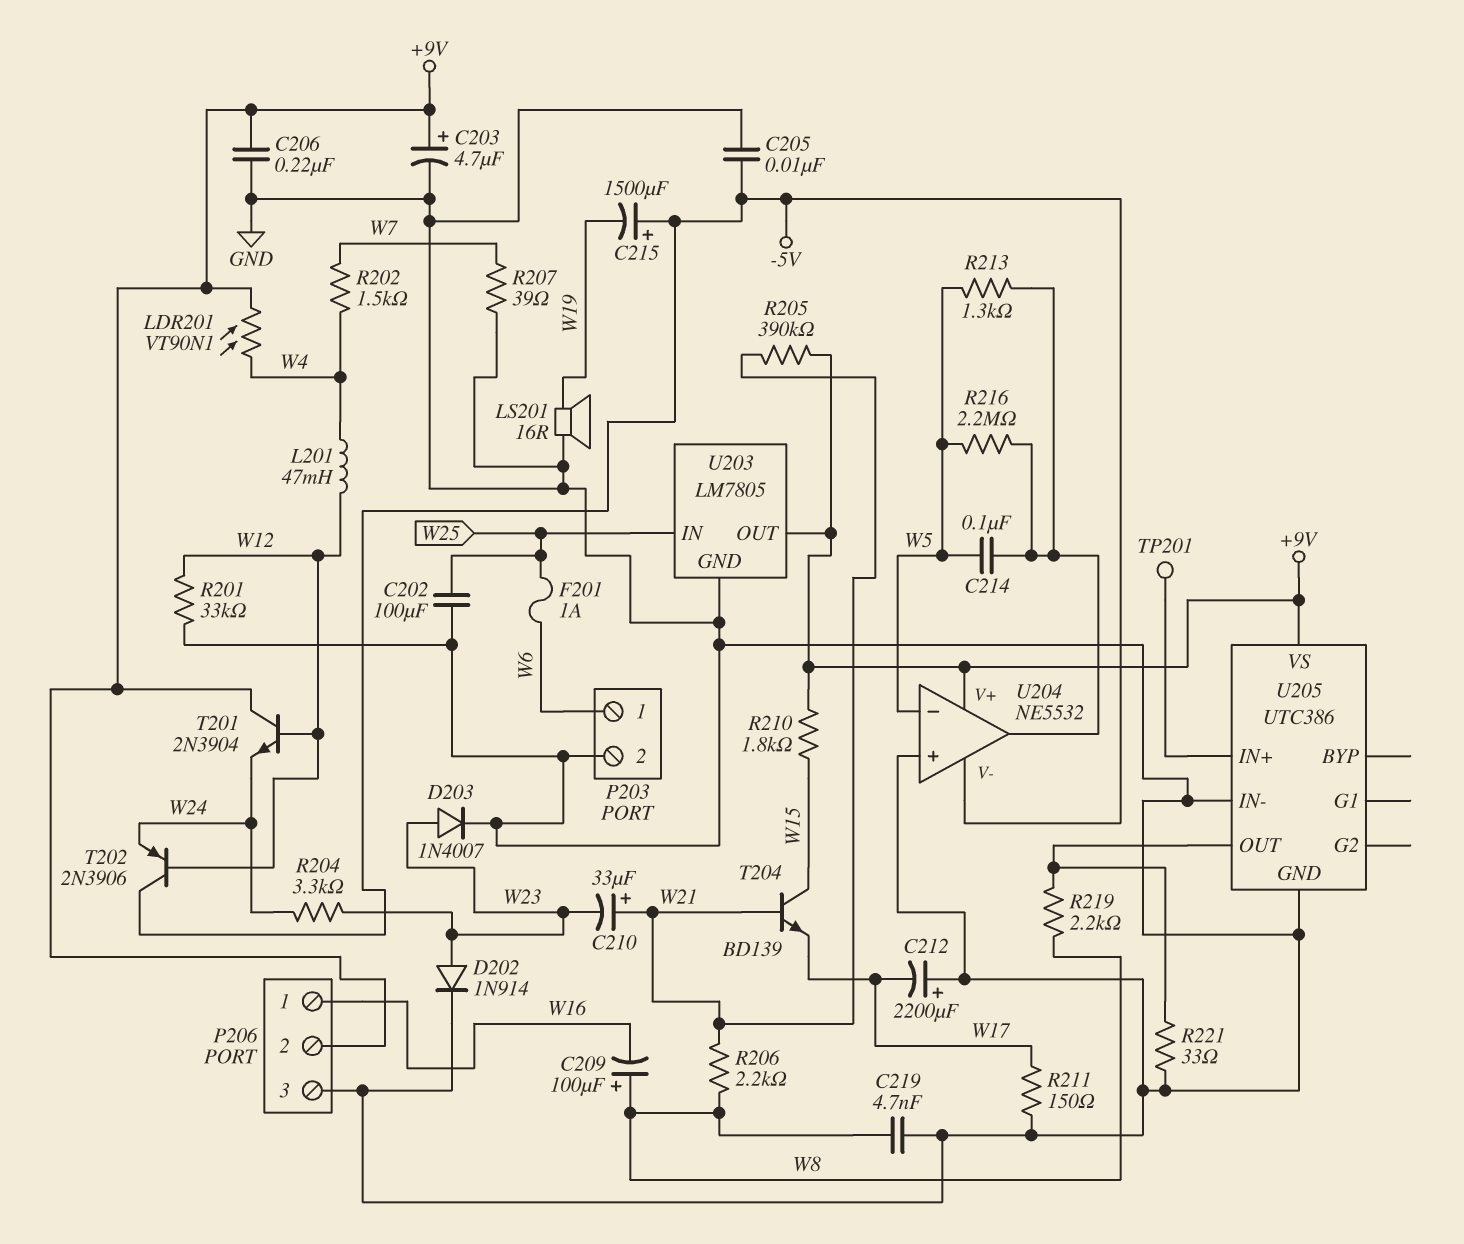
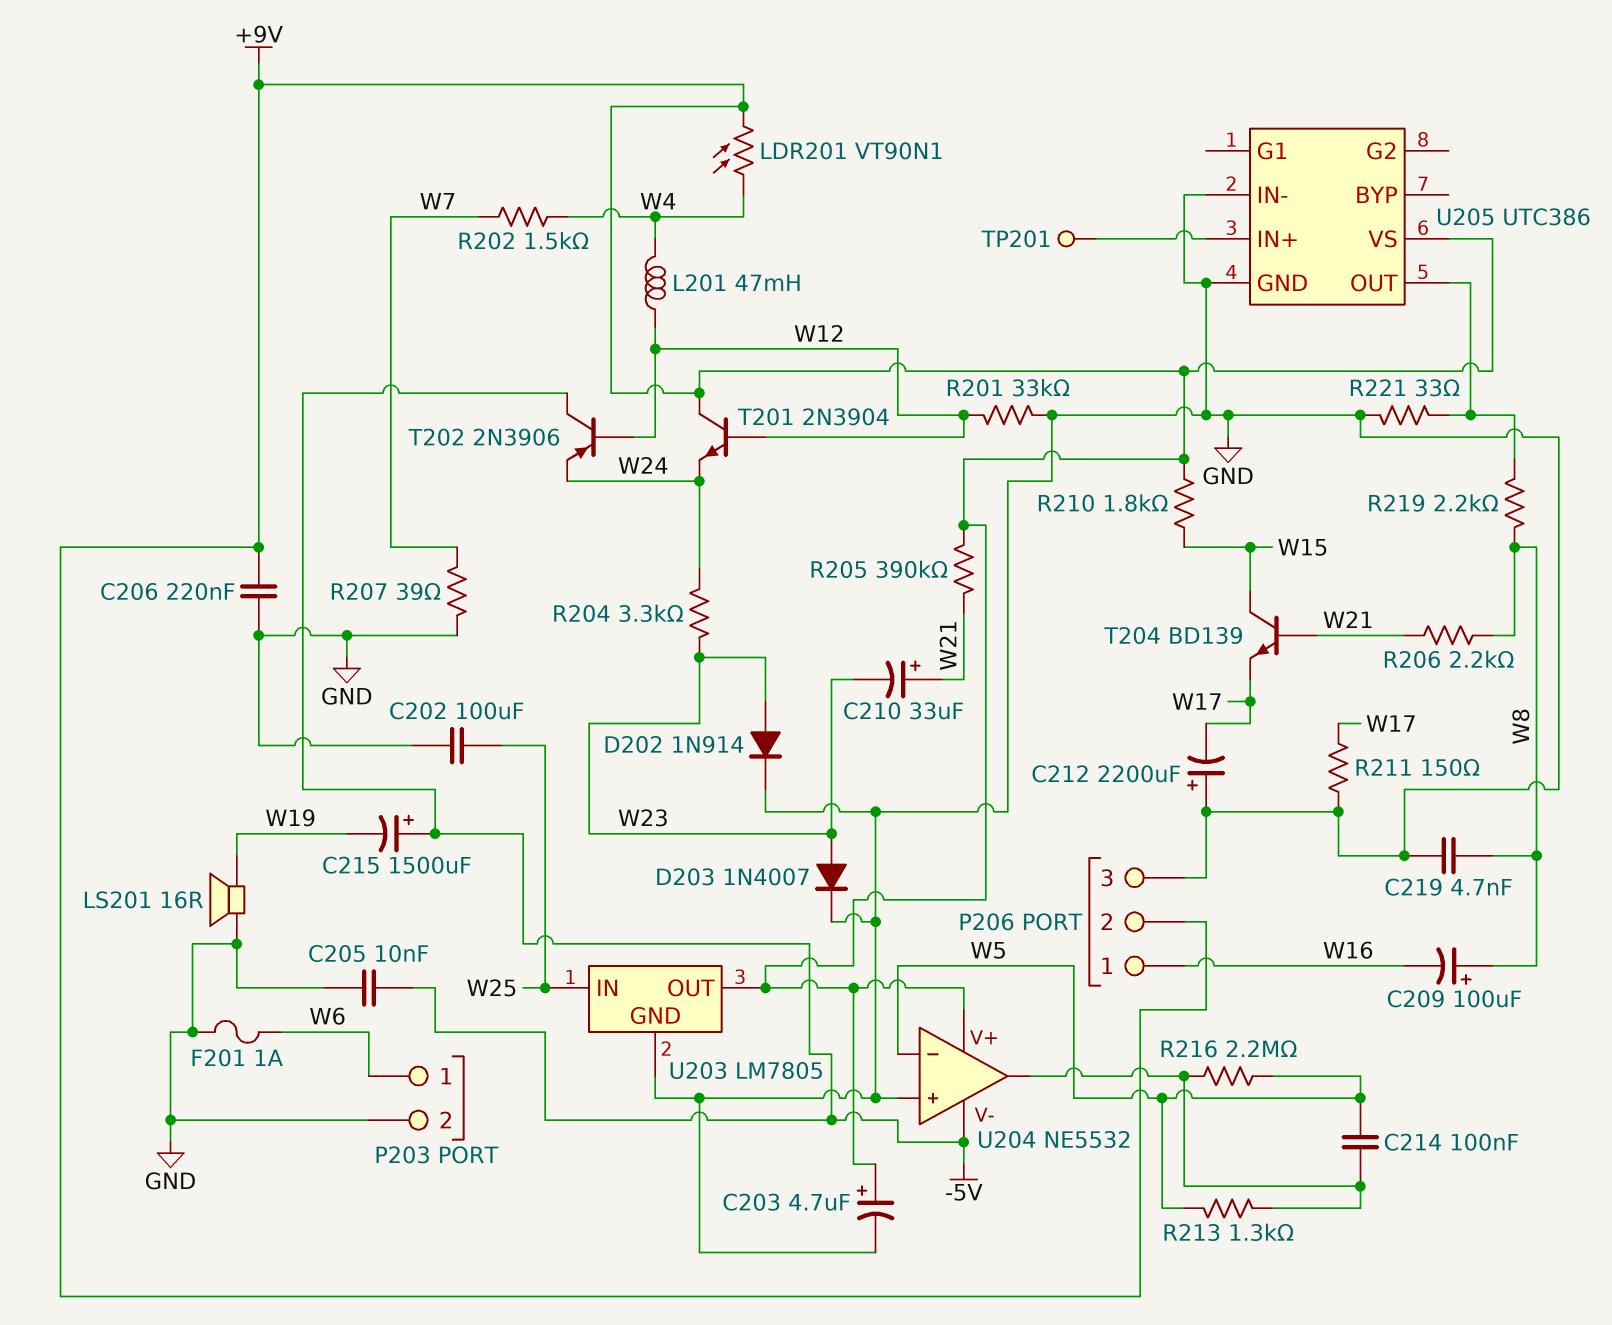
F201: 1A (W6, W25) -> 1A (GND, W6)

